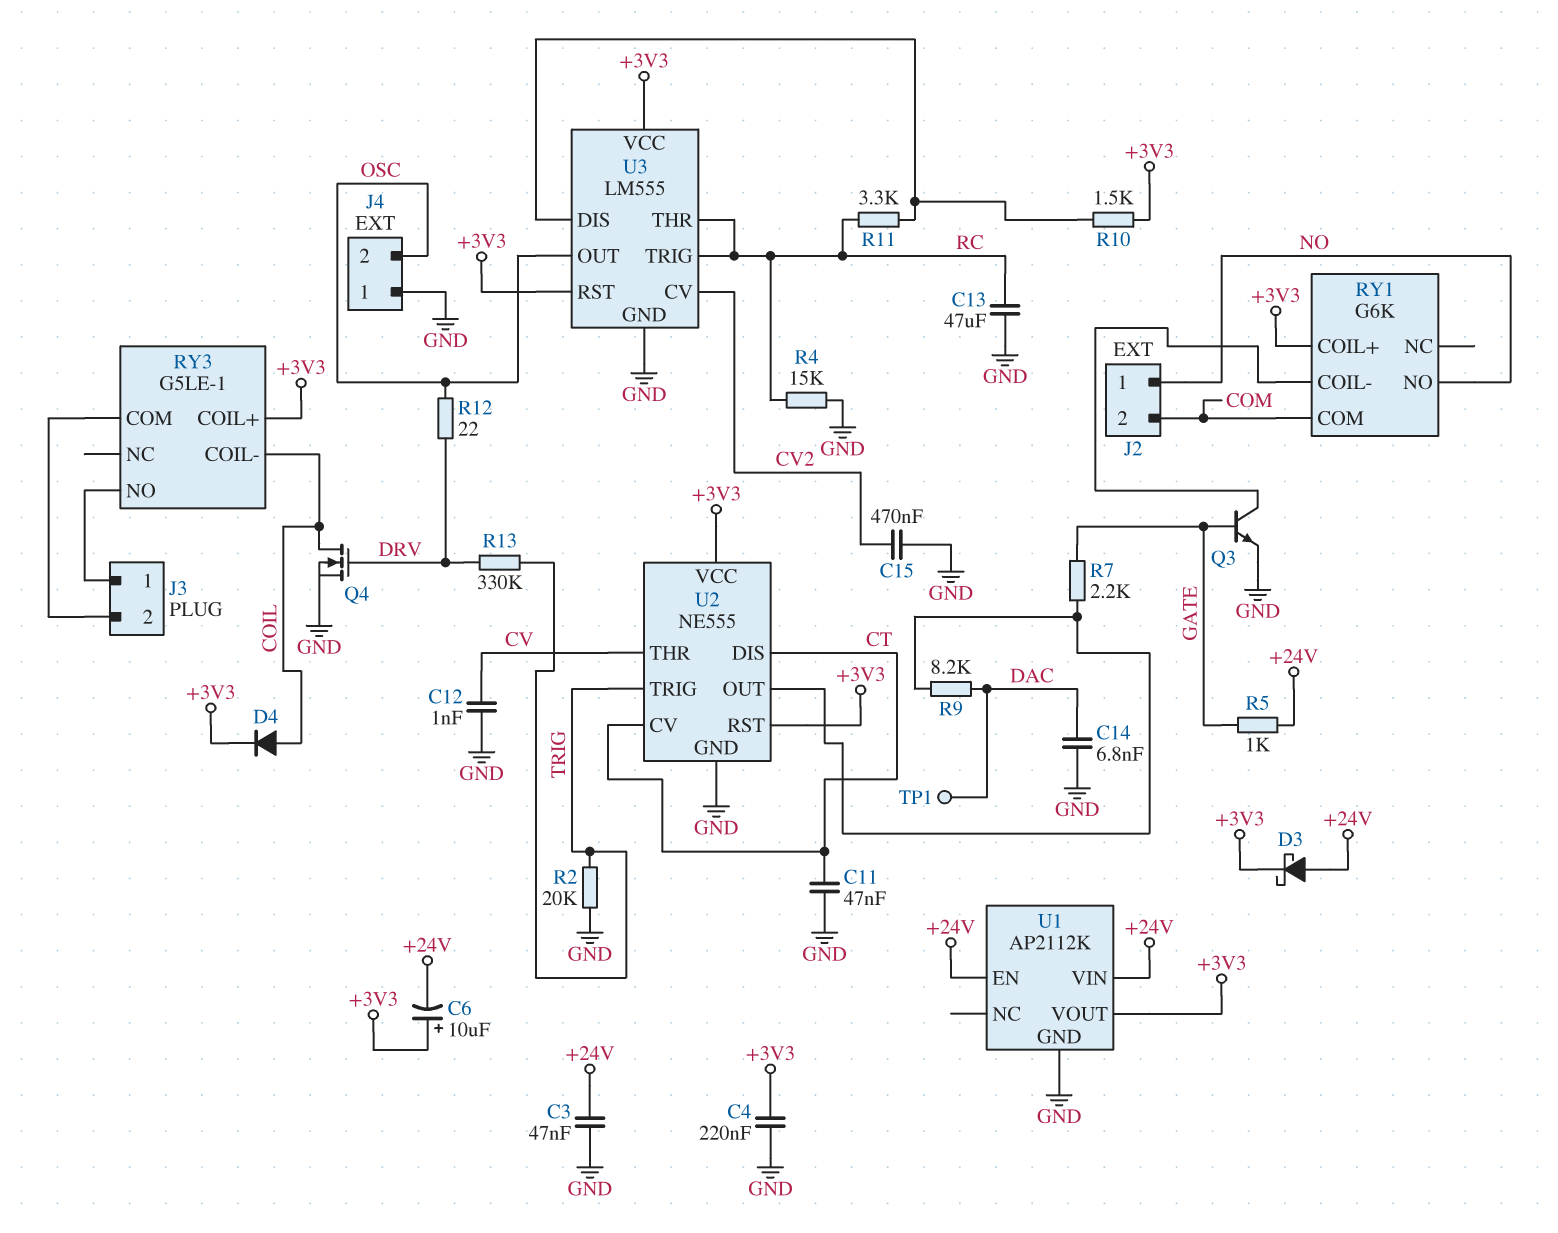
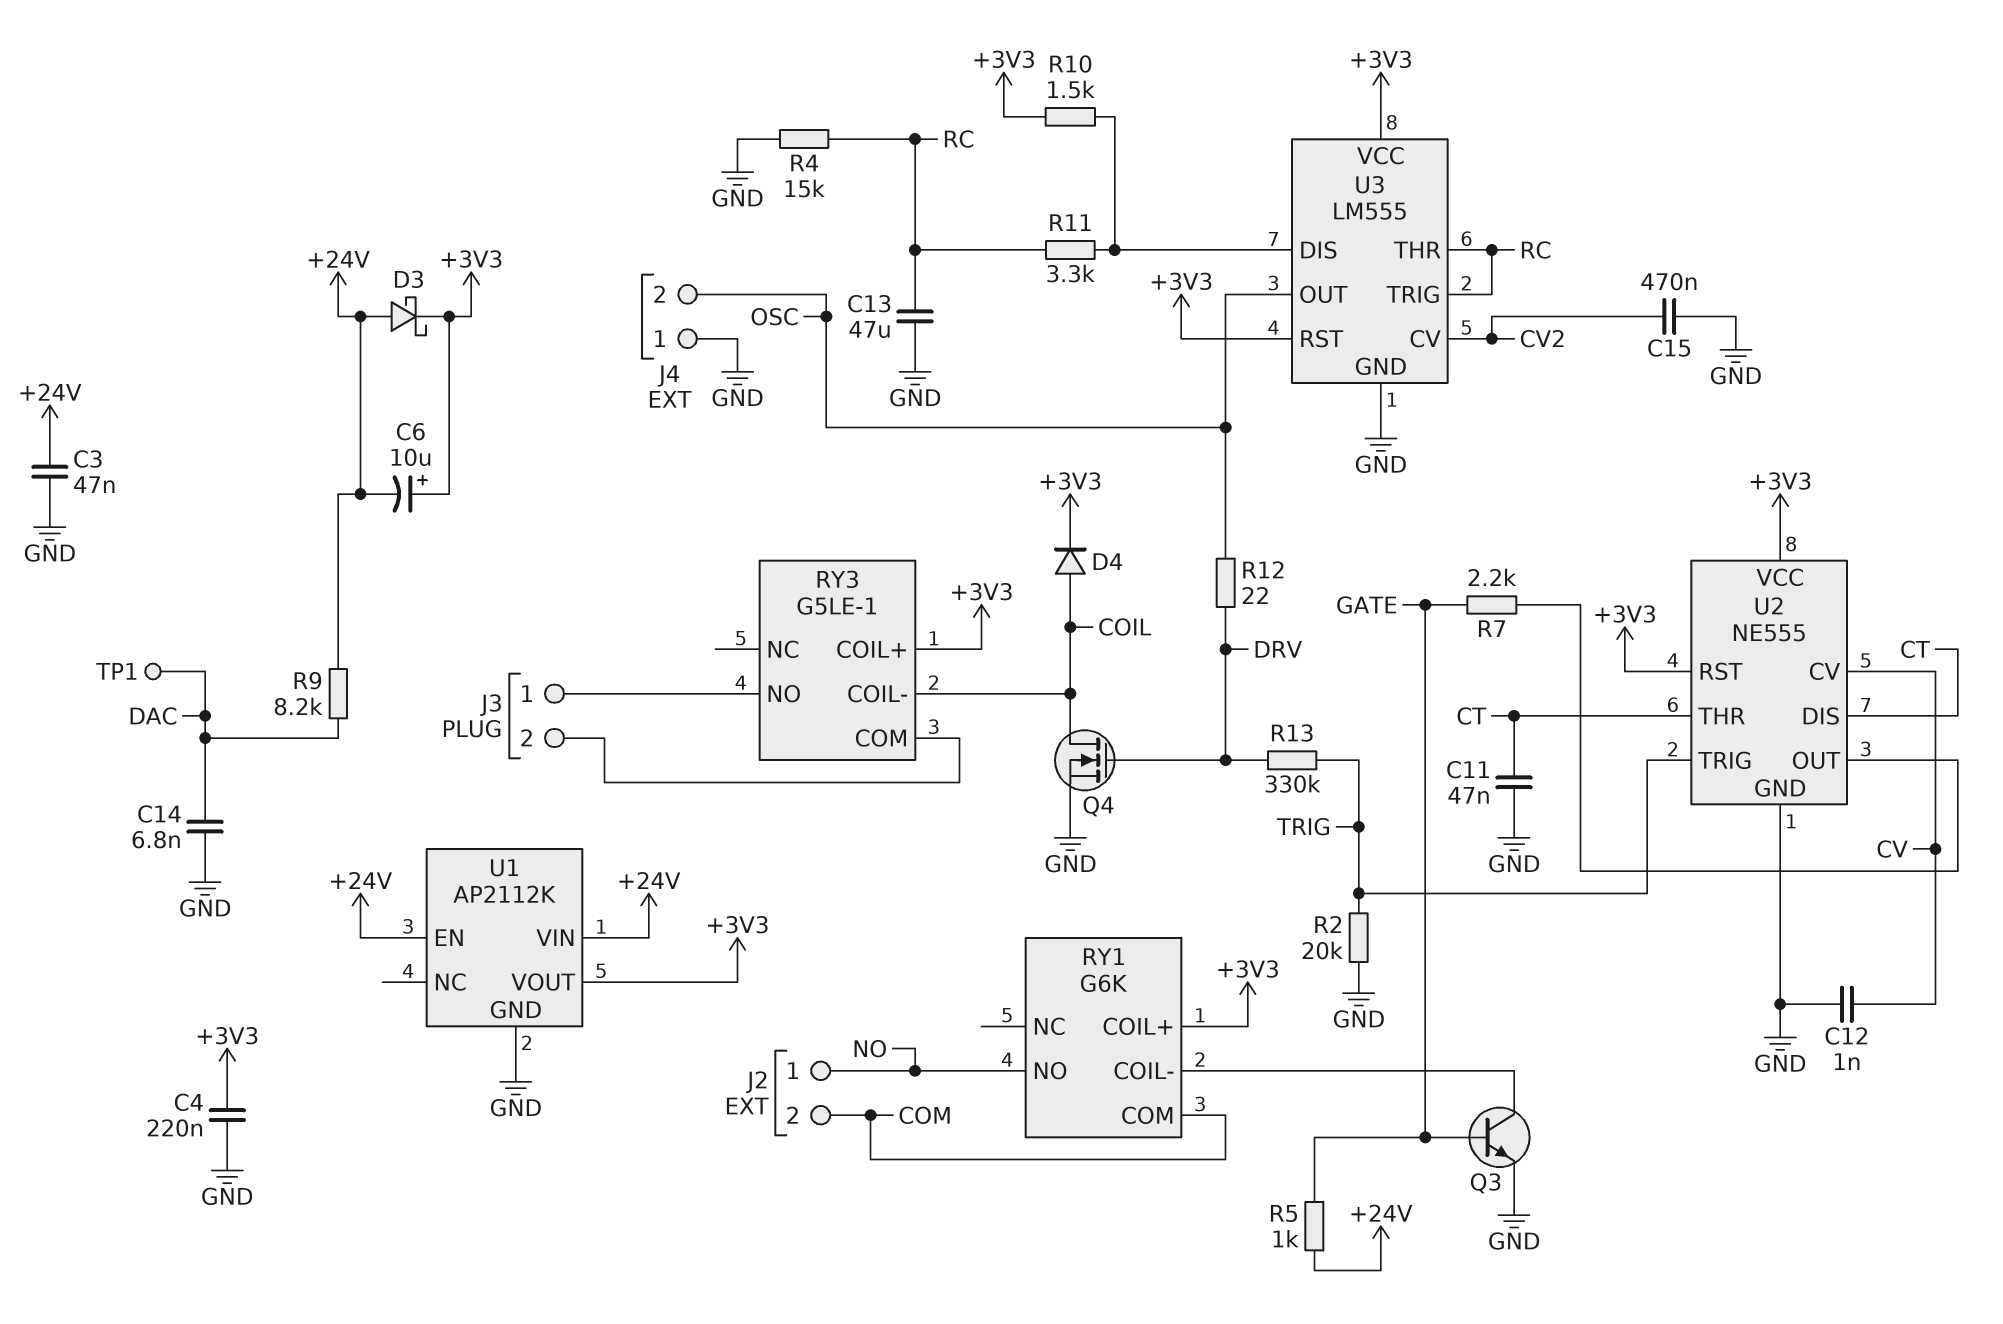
R9: 8.2k (DAC, U2/OUT) -> 8.2k (+24V, DAC)
U2 pin CV: CT -> CV
U2 pin THR: CV -> CT

